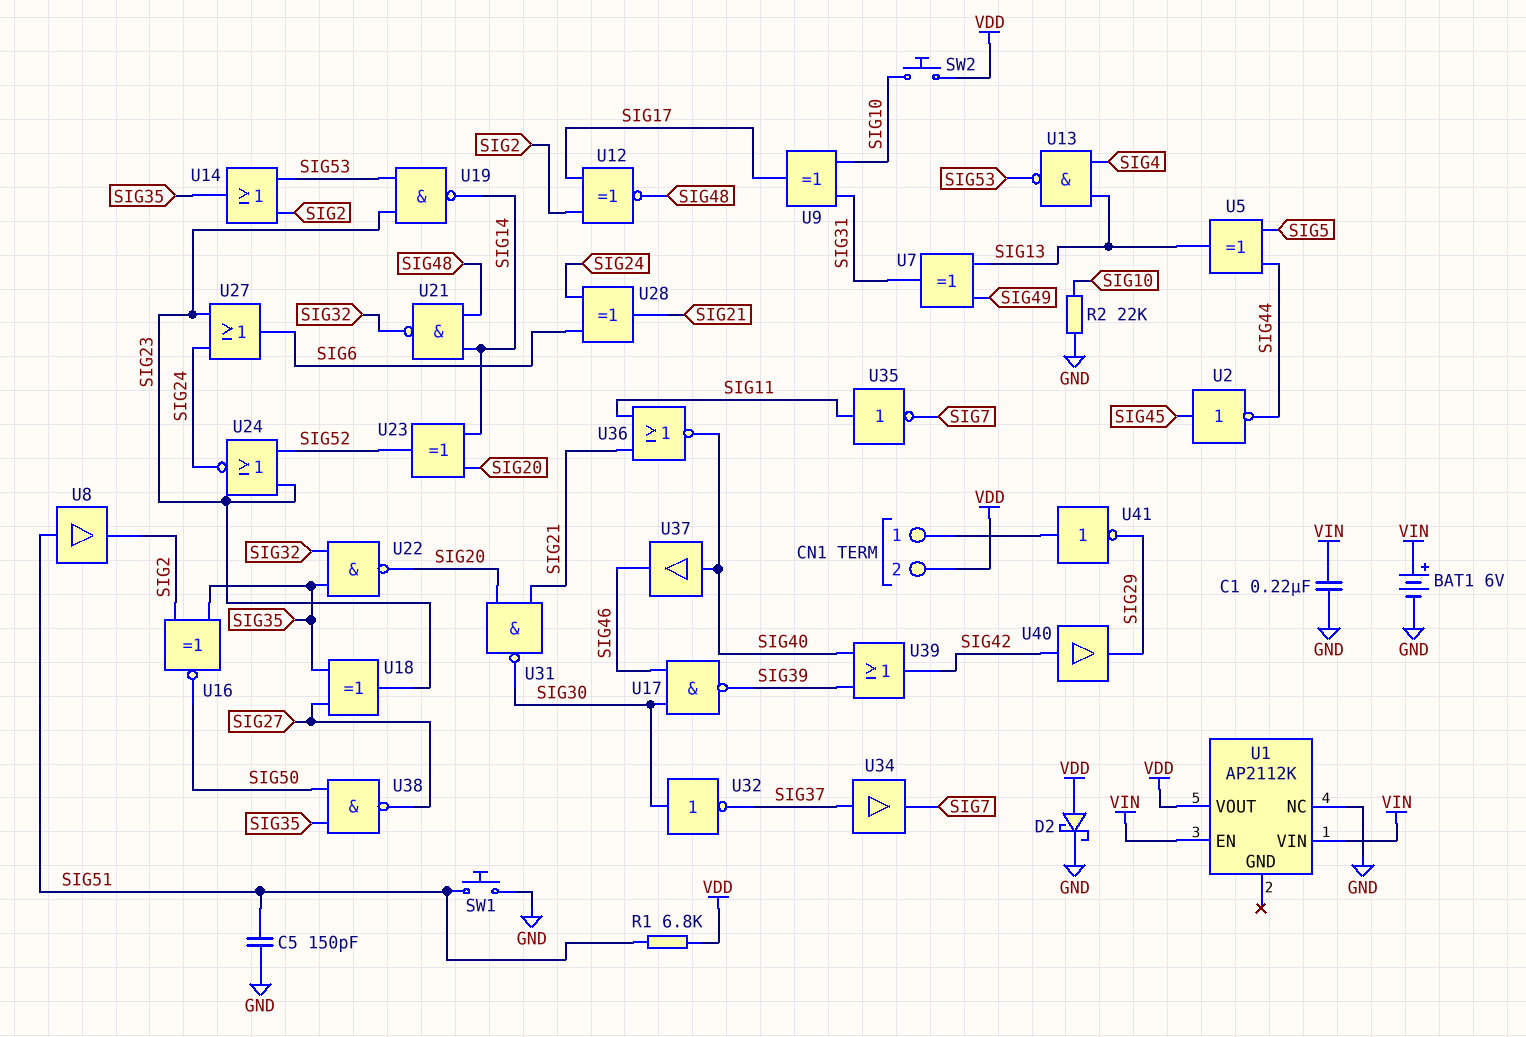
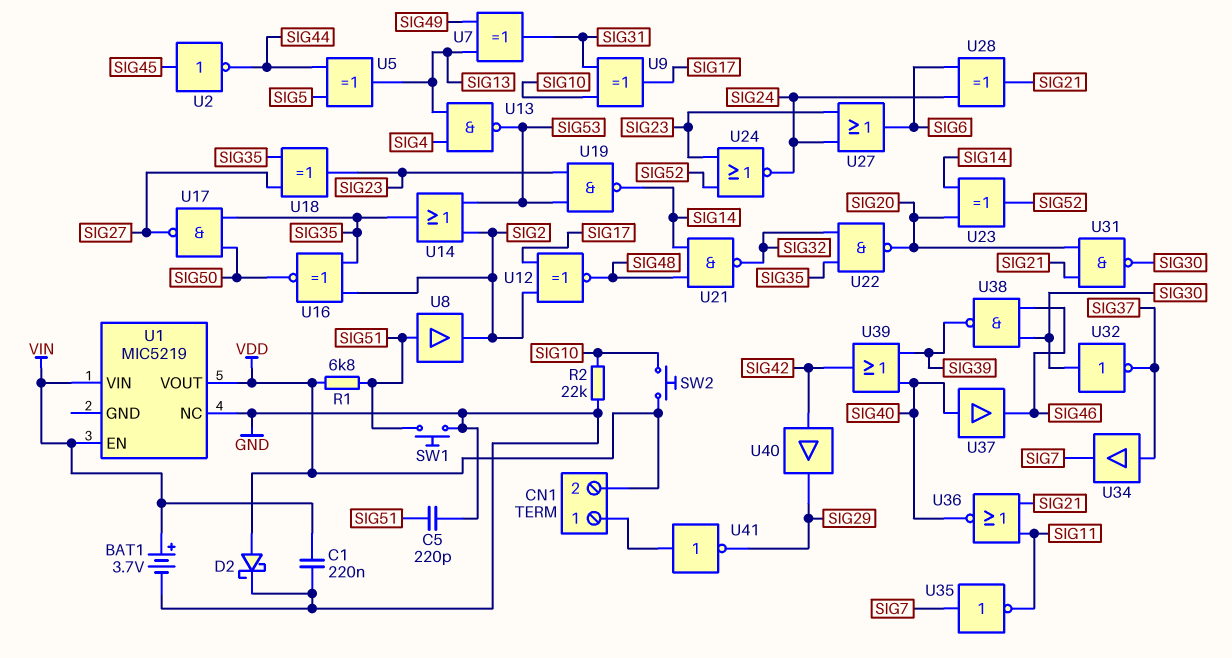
BAT1: 6V (plus VIN, minus GND) -> 3.7V (plus VIN, minus GND)
C5: 150pF (GND, SIG51) -> 220pF (GND, SIG51)
U1: AP2112K -> MIC5219
U17: NAND (in SIG30, in SIG46, out SIG39) -> NAND (in SIG35, in SIG50, out SIG27)
U35: NOT (in SIG11, out SIG7) -> NOT (in SIG7, out SIG11)
U38: NAND (in SIG35, in SIG50, out SIG27) -> NAND (in SIG30, in SIG46, out SIG39)

